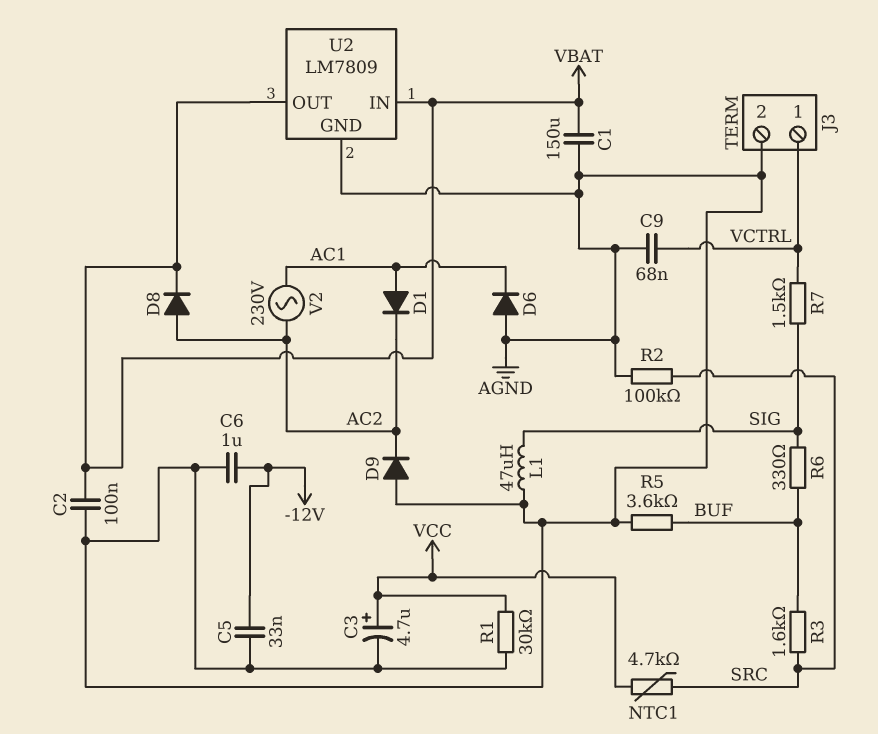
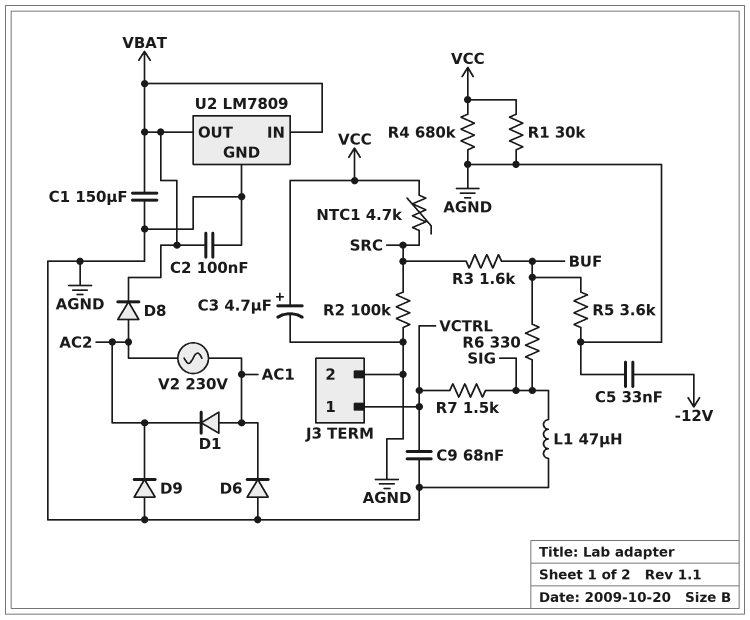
C6: 1uF (-12V, AGND) -> none
R4: none -> 680k (AGND, VCC)

